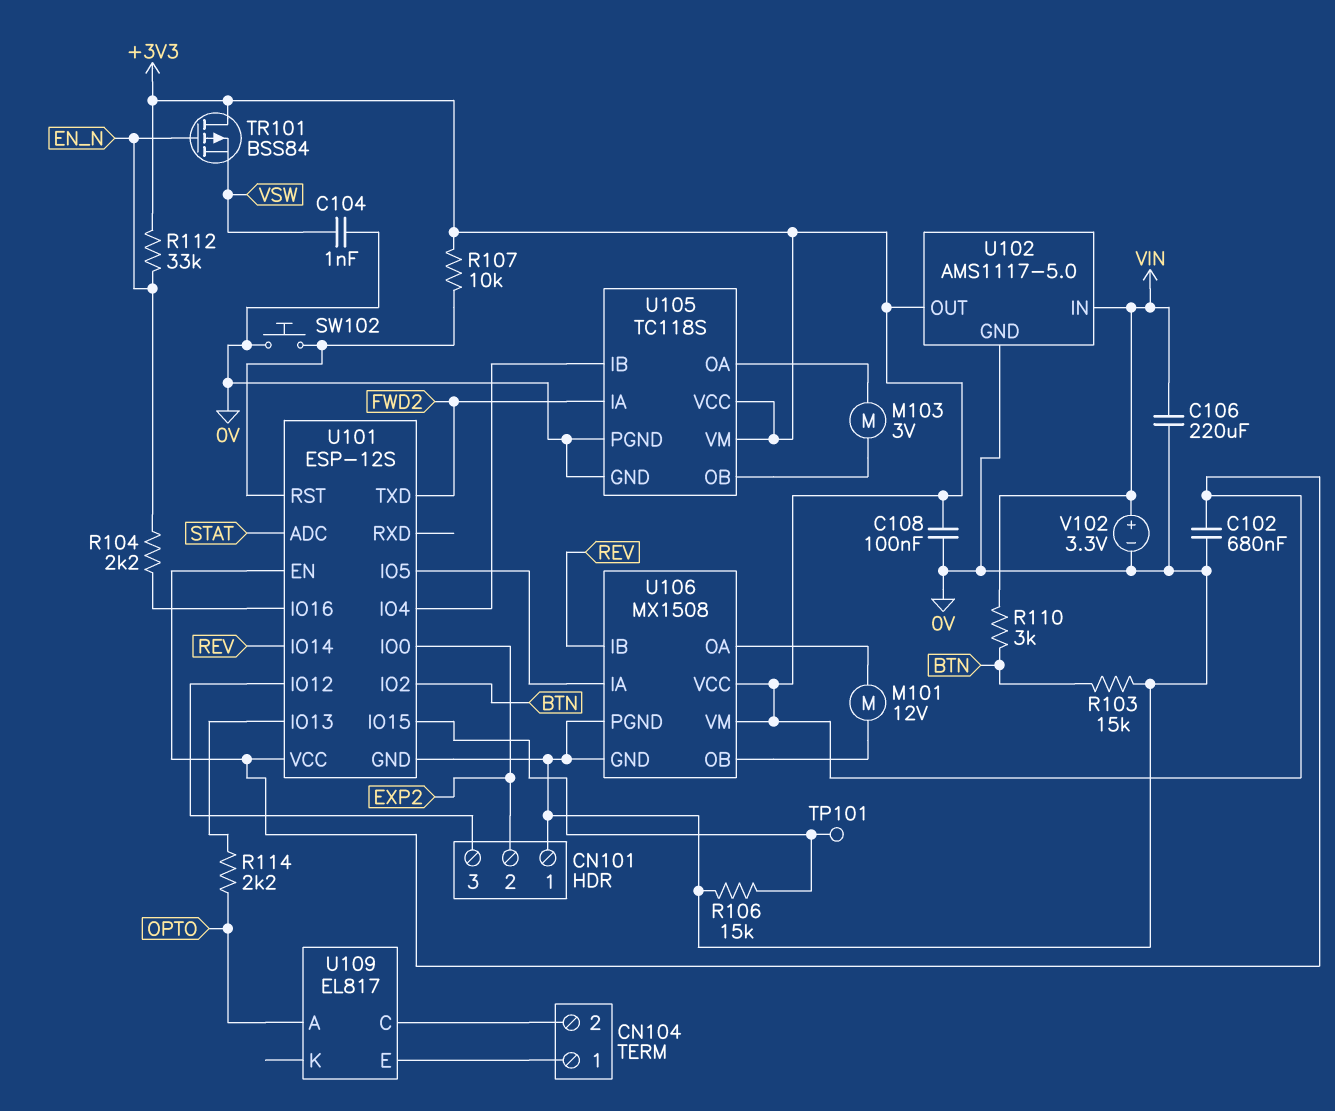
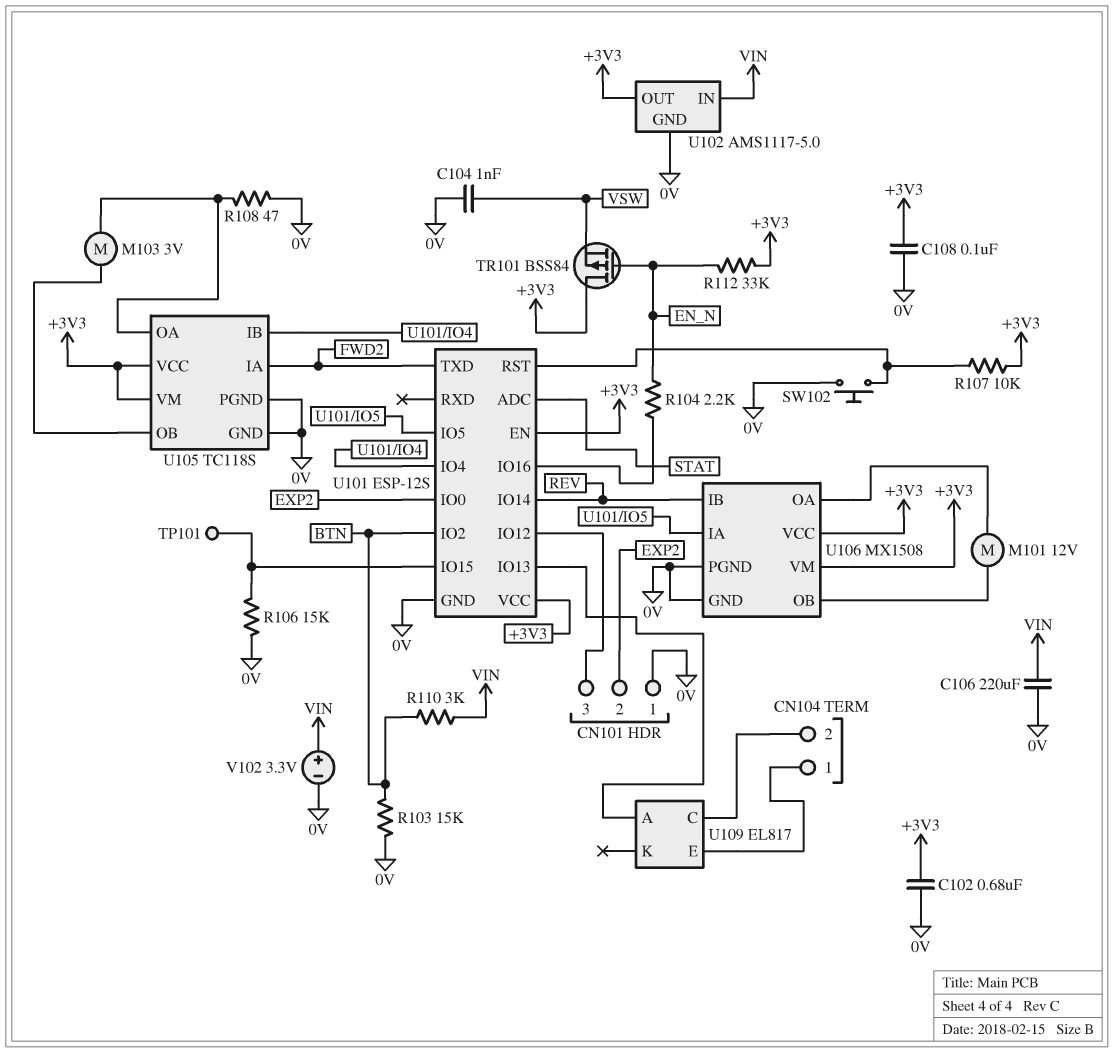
R108: none -> 47 (0V, U105/OA)
R114: 2.2k (OPTO, U101/IO13) -> none
U109 pin A: OPTO -> U101/IO13

